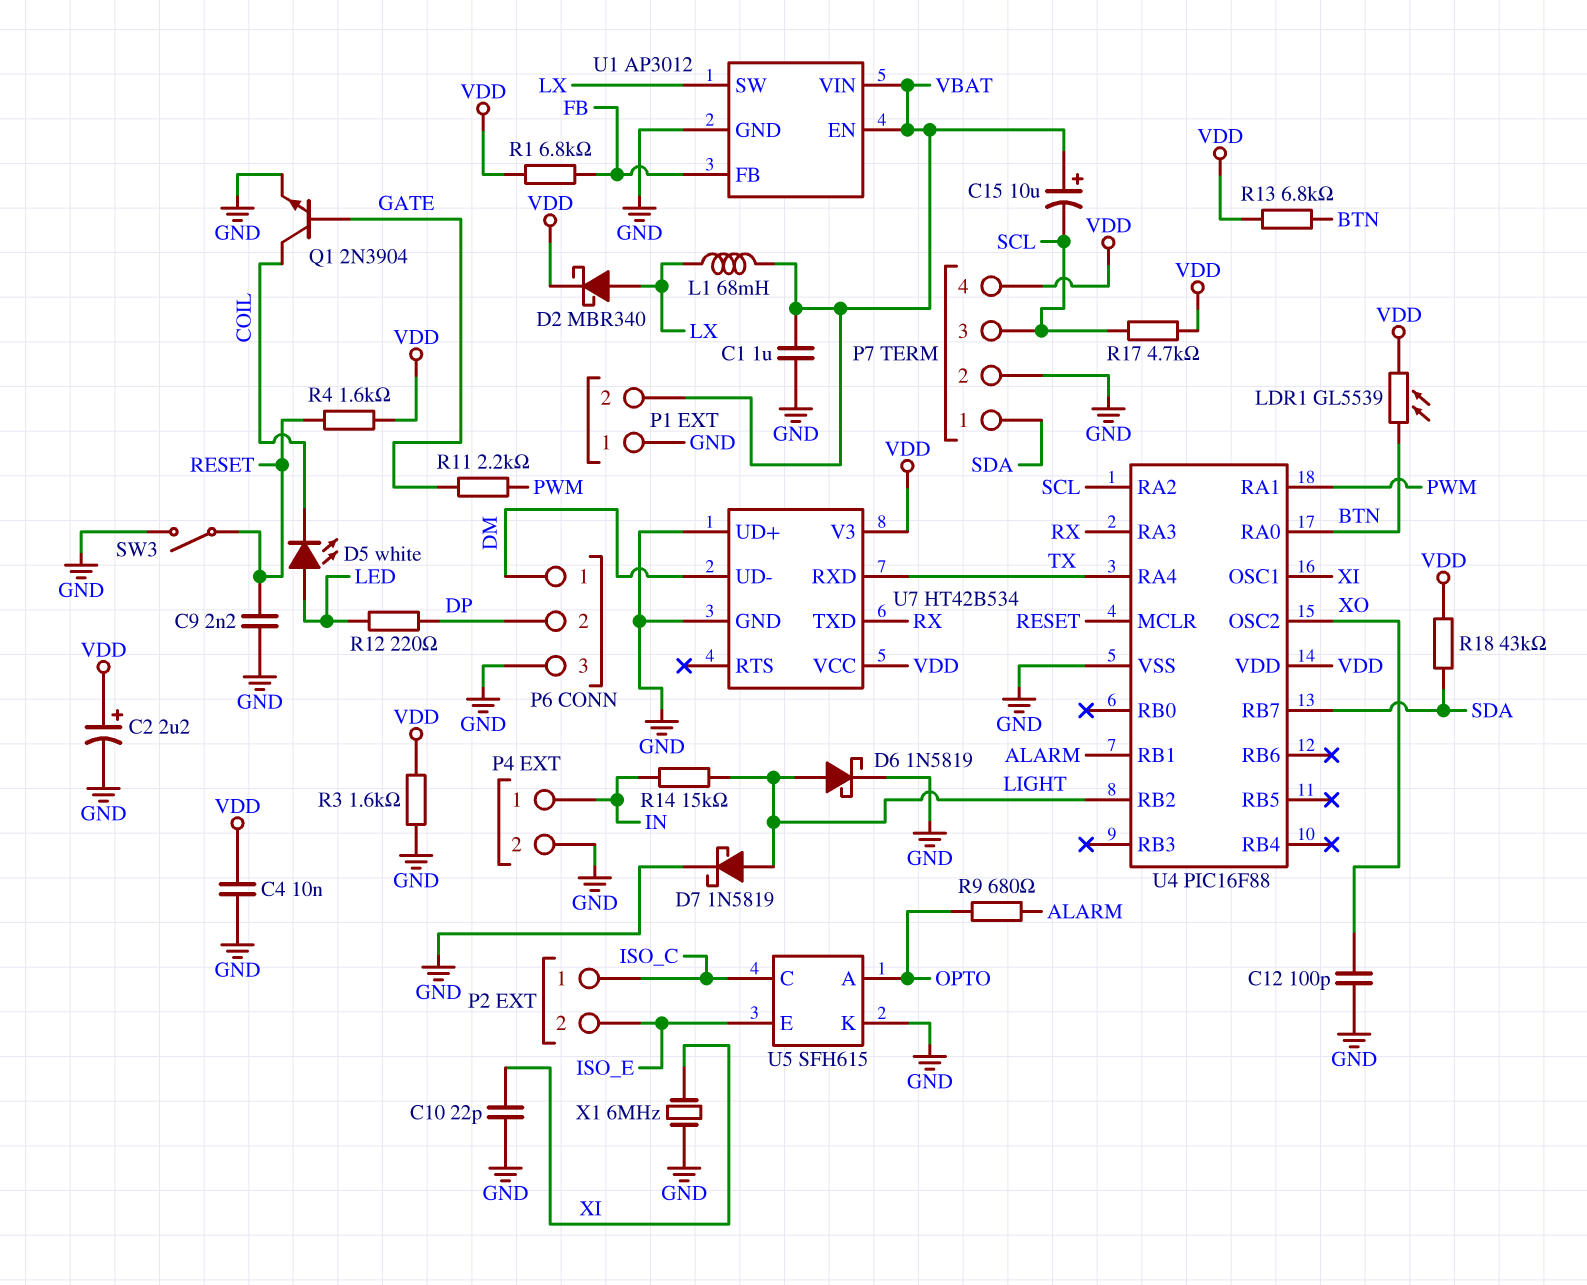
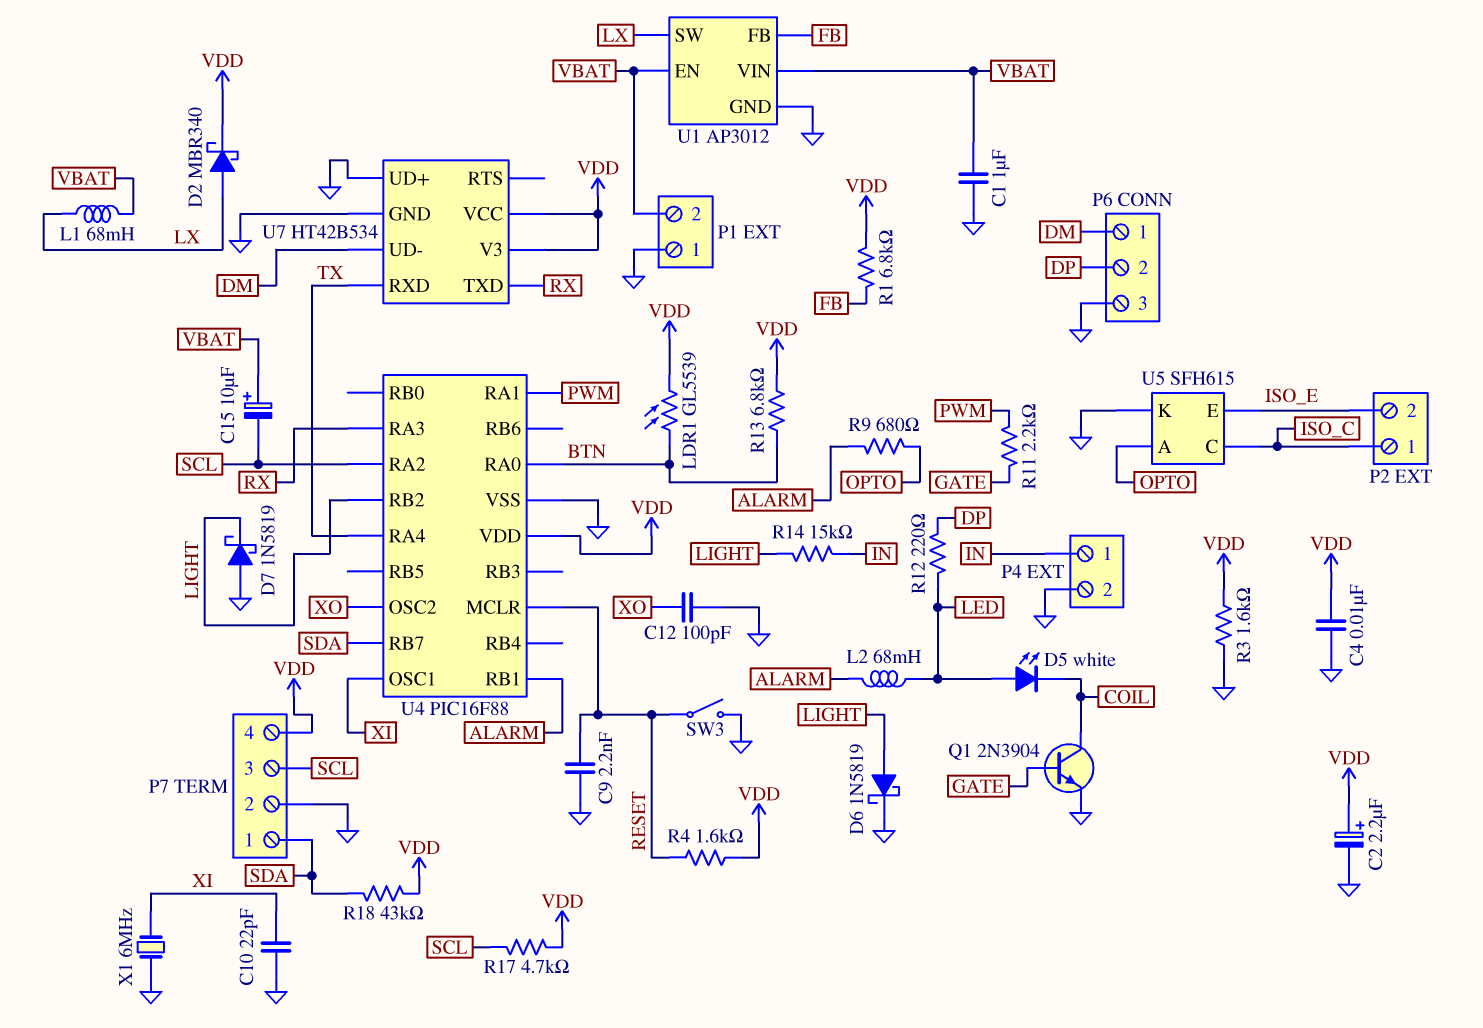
D7: schottky 1N5819 (A LIGHT, K GND) -> schottky 1N5819 (A GND, K LIGHT)
L2: none -> 68mH (ALARM, LED)

